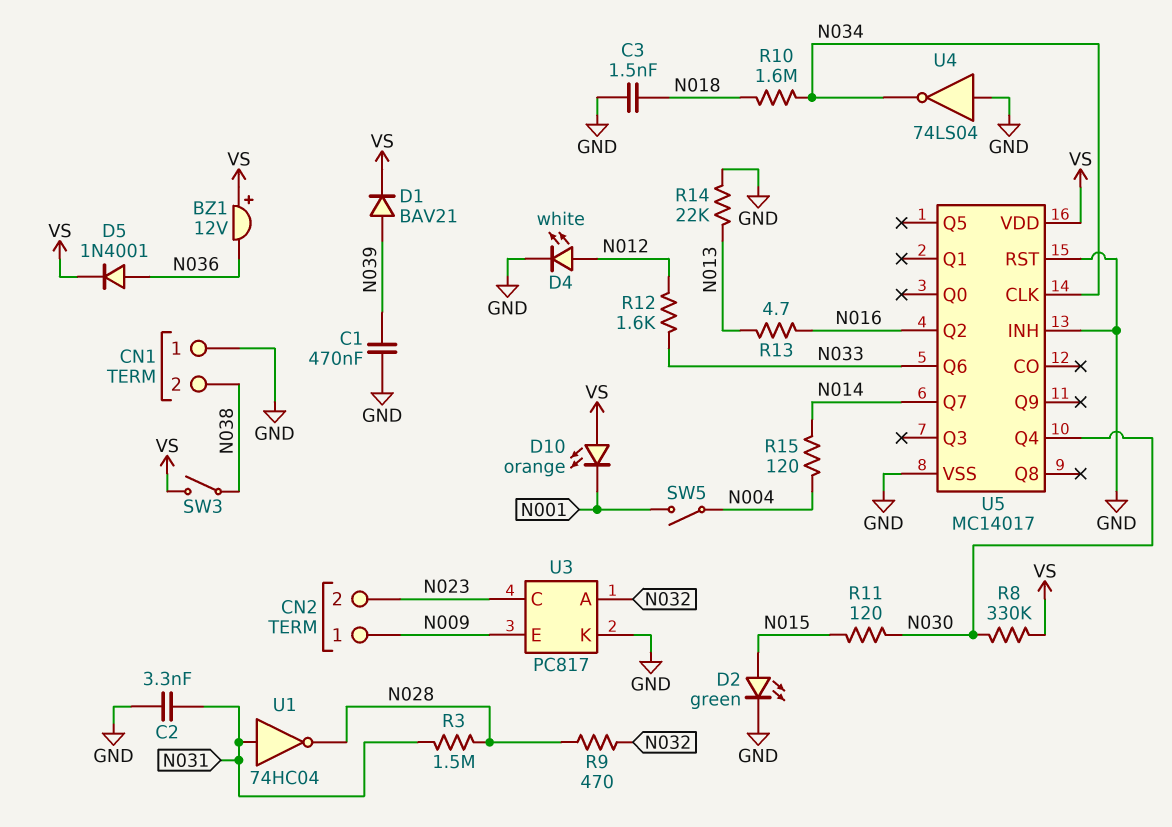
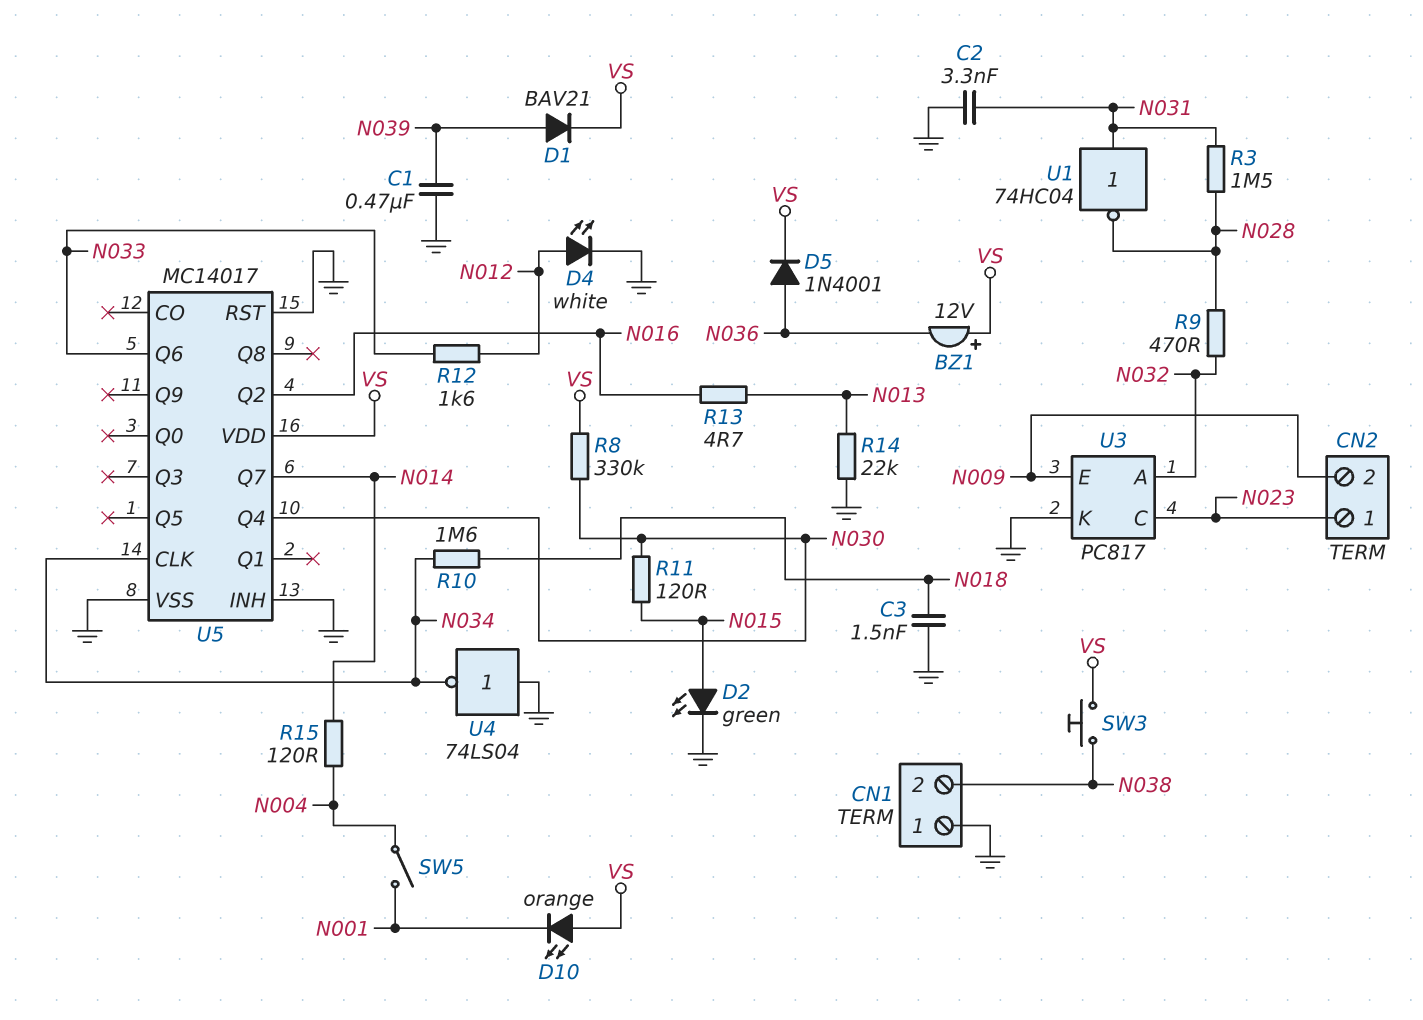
CN2 pin 1: N009 -> N023
CN2 pin 2: N023 -> N009
SW3: switch (N038, VS) -> button (N038, VS)

